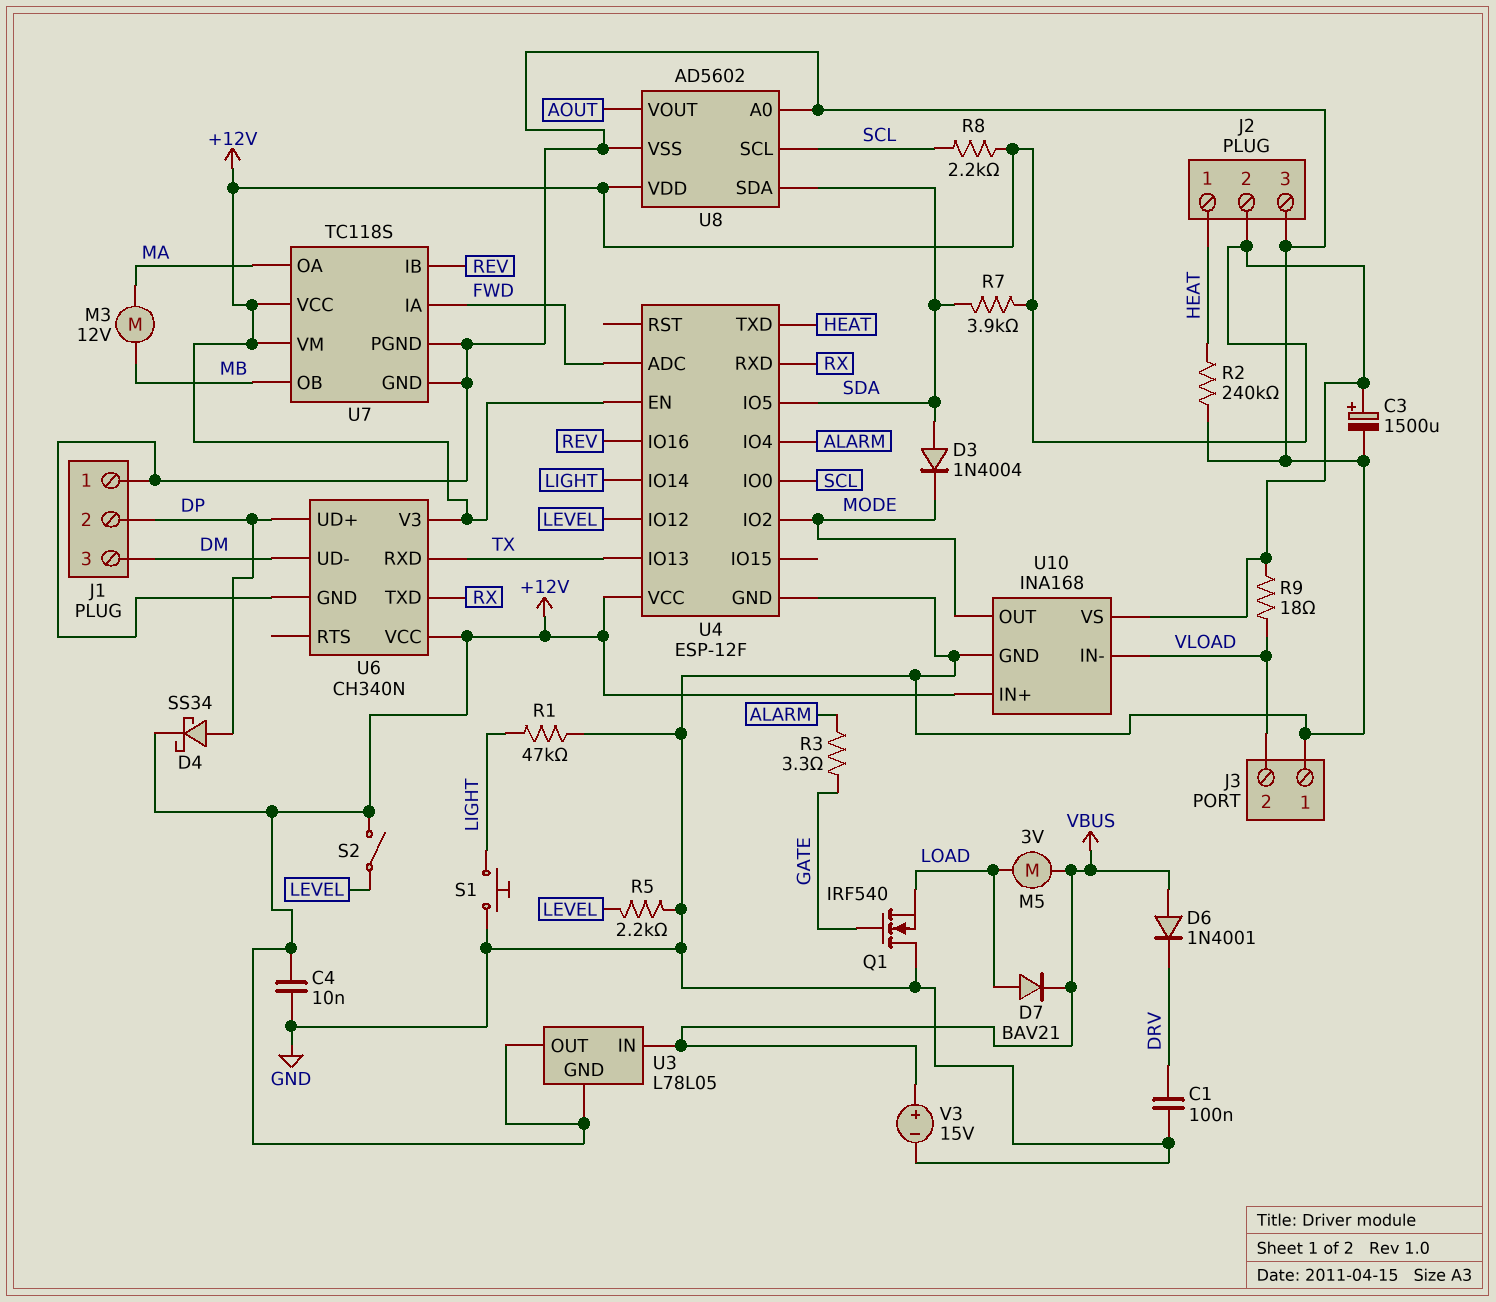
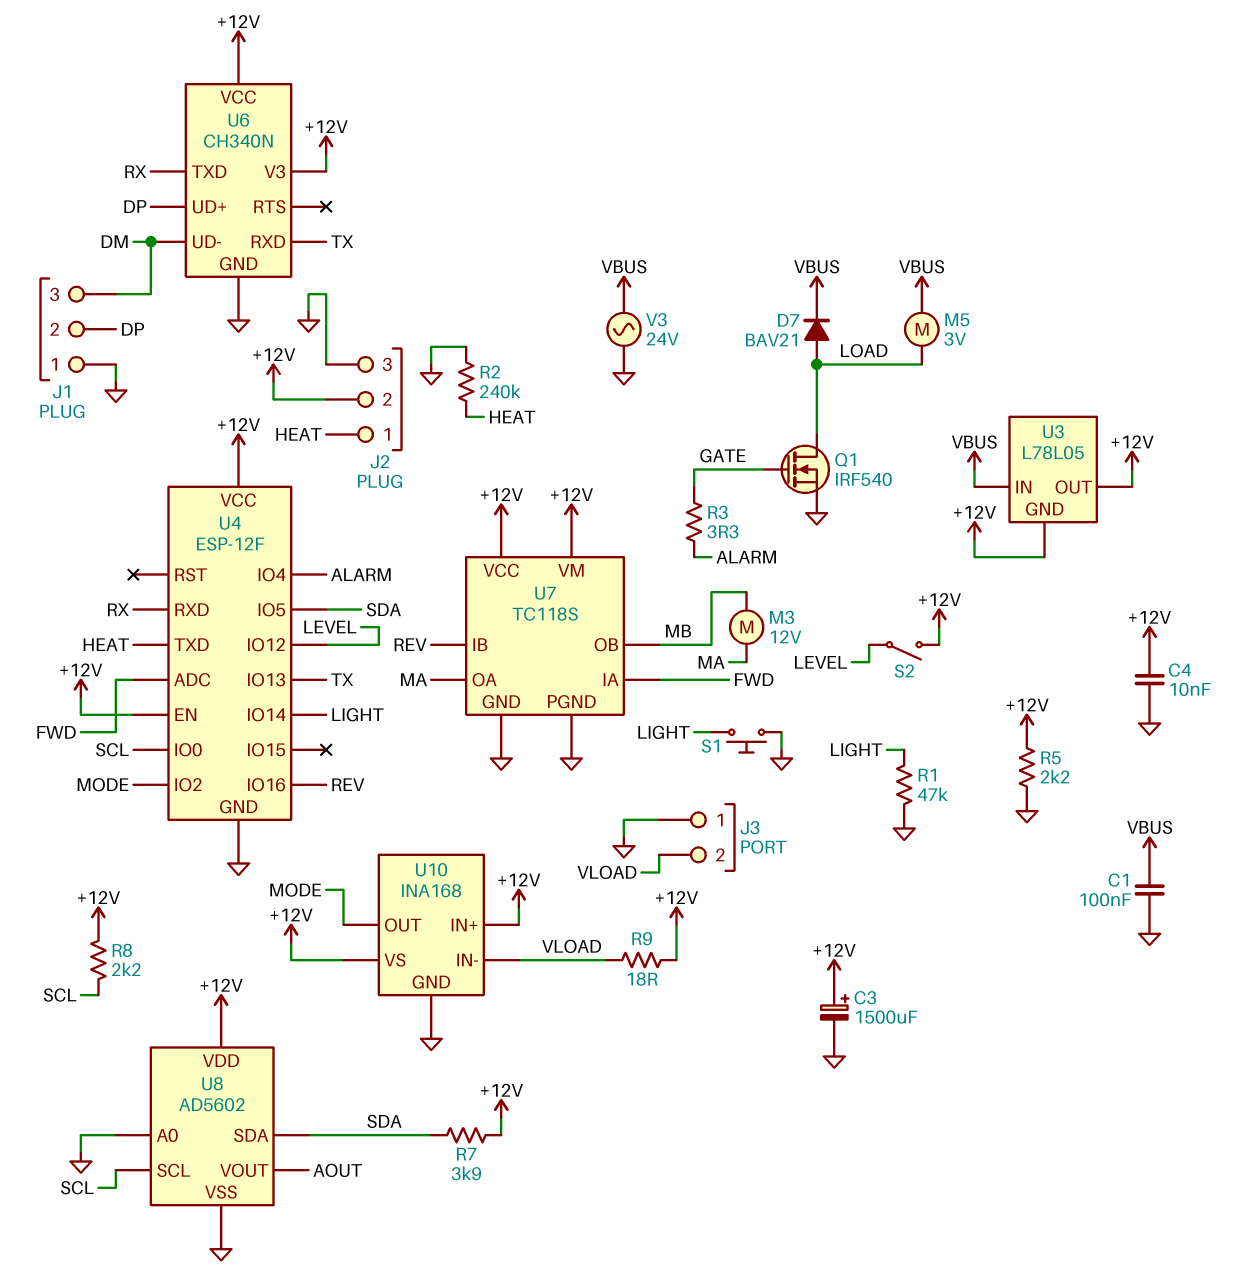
C1: 100nF (DRV, GND) -> 100nF (GND, VBUS)
D3: diode 1N4004 (A SDA, K MODE) -> none
D4: schottky SS34 (A DP, K +12V) -> none
D6: diode 1N4001 (A VBUS, K DRV) -> none
Q1: NMOS IRF540 (G GATE, D GND, S LOAD) -> NMOS IRF540 (G GATE, D LOAD, S GND)
R5: 2.2k (GND, LEVEL) -> 2.2k (+12V, GND)
V3: 15V (plus VBUS, minus GND) -> AC 24V (GND, VBUS)

